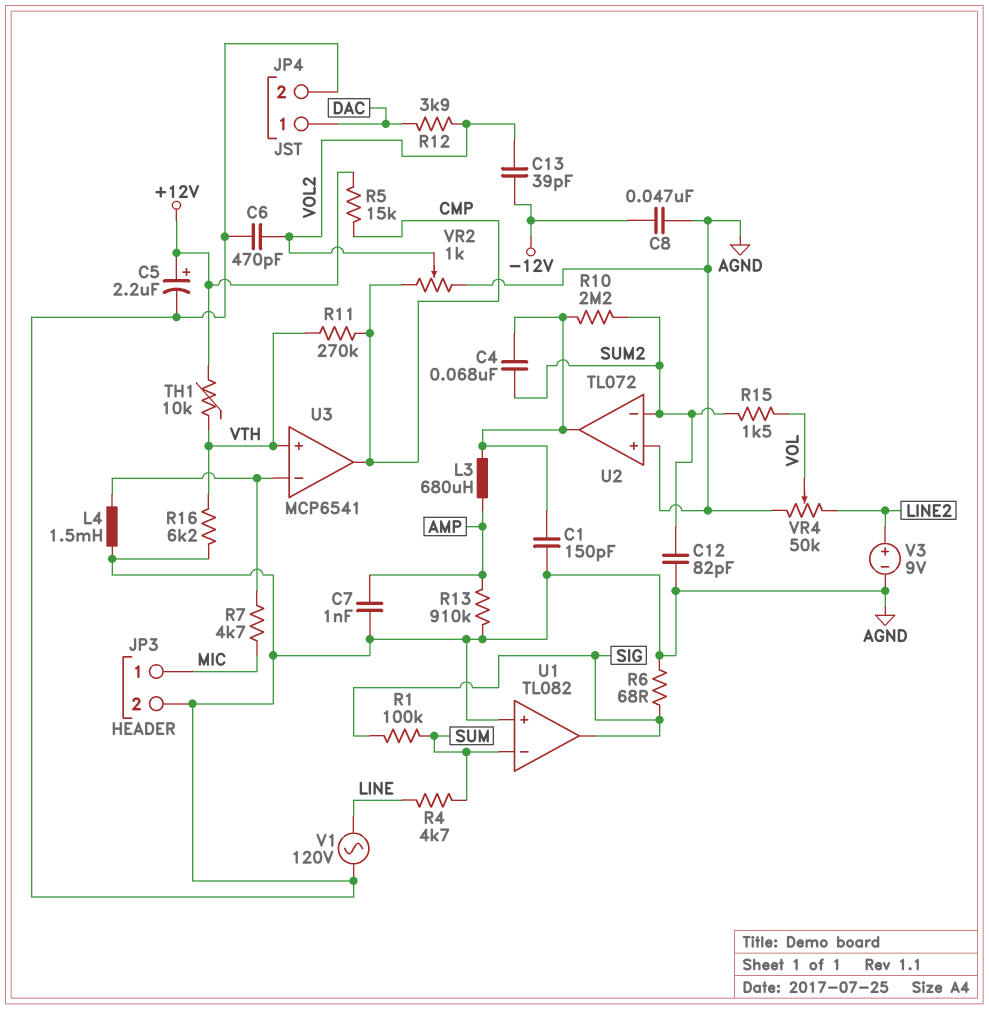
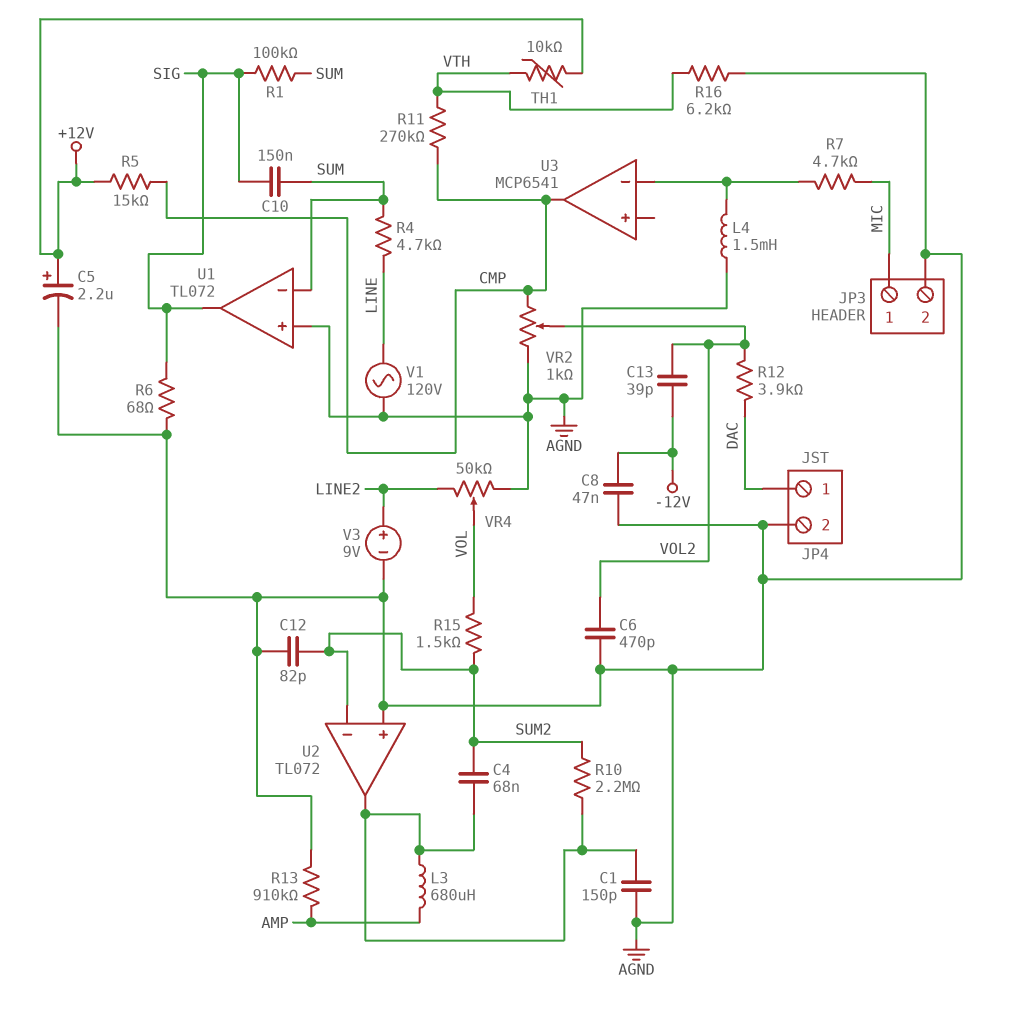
C7: 1nF (AGND, AMP) -> none
C10: none -> 150nF (SIG, SUM)
U1: TL082 -> TL072
U3 pin in+: VTH -> none

